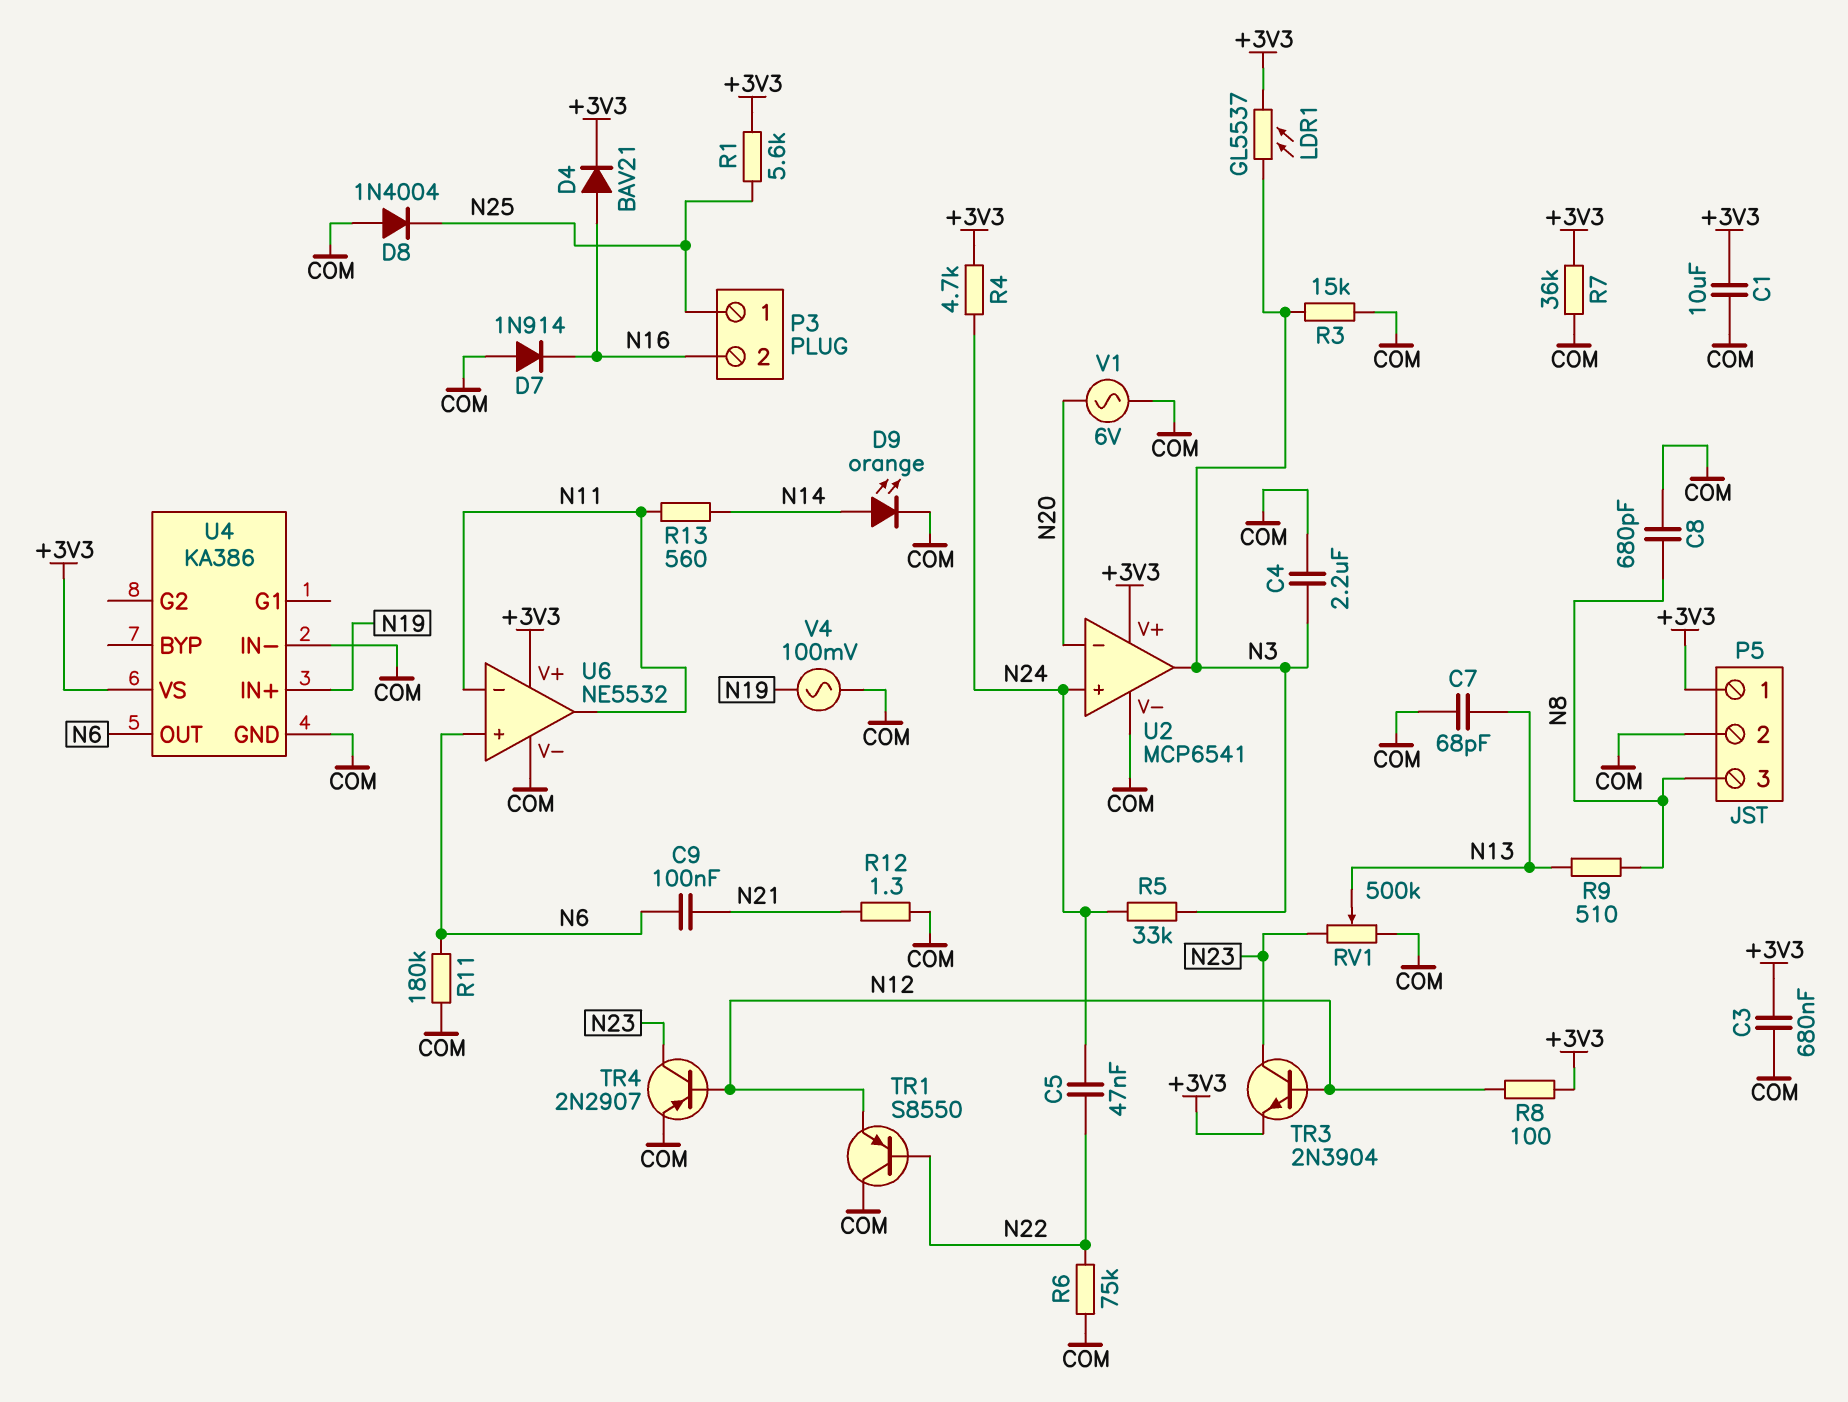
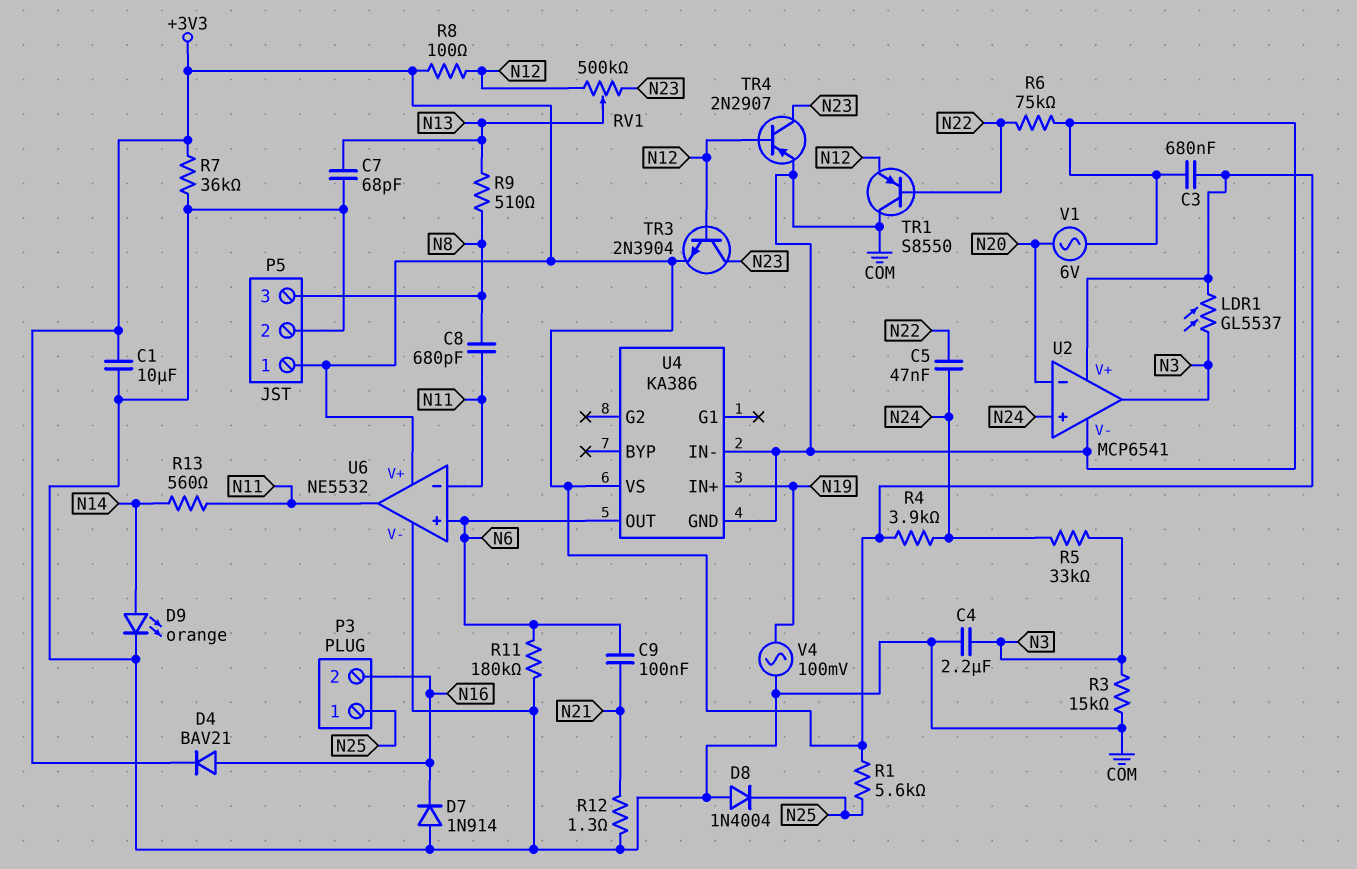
C8: 680pF (COM, N8) -> 680pF (N8, N11)
R4: 4.7k (+3V3, N24) -> 3.9k (+3V3, N24)
RV1: 500k (COM, N23, wiper N13) -> 500k (N12, N23, wiper N13)

